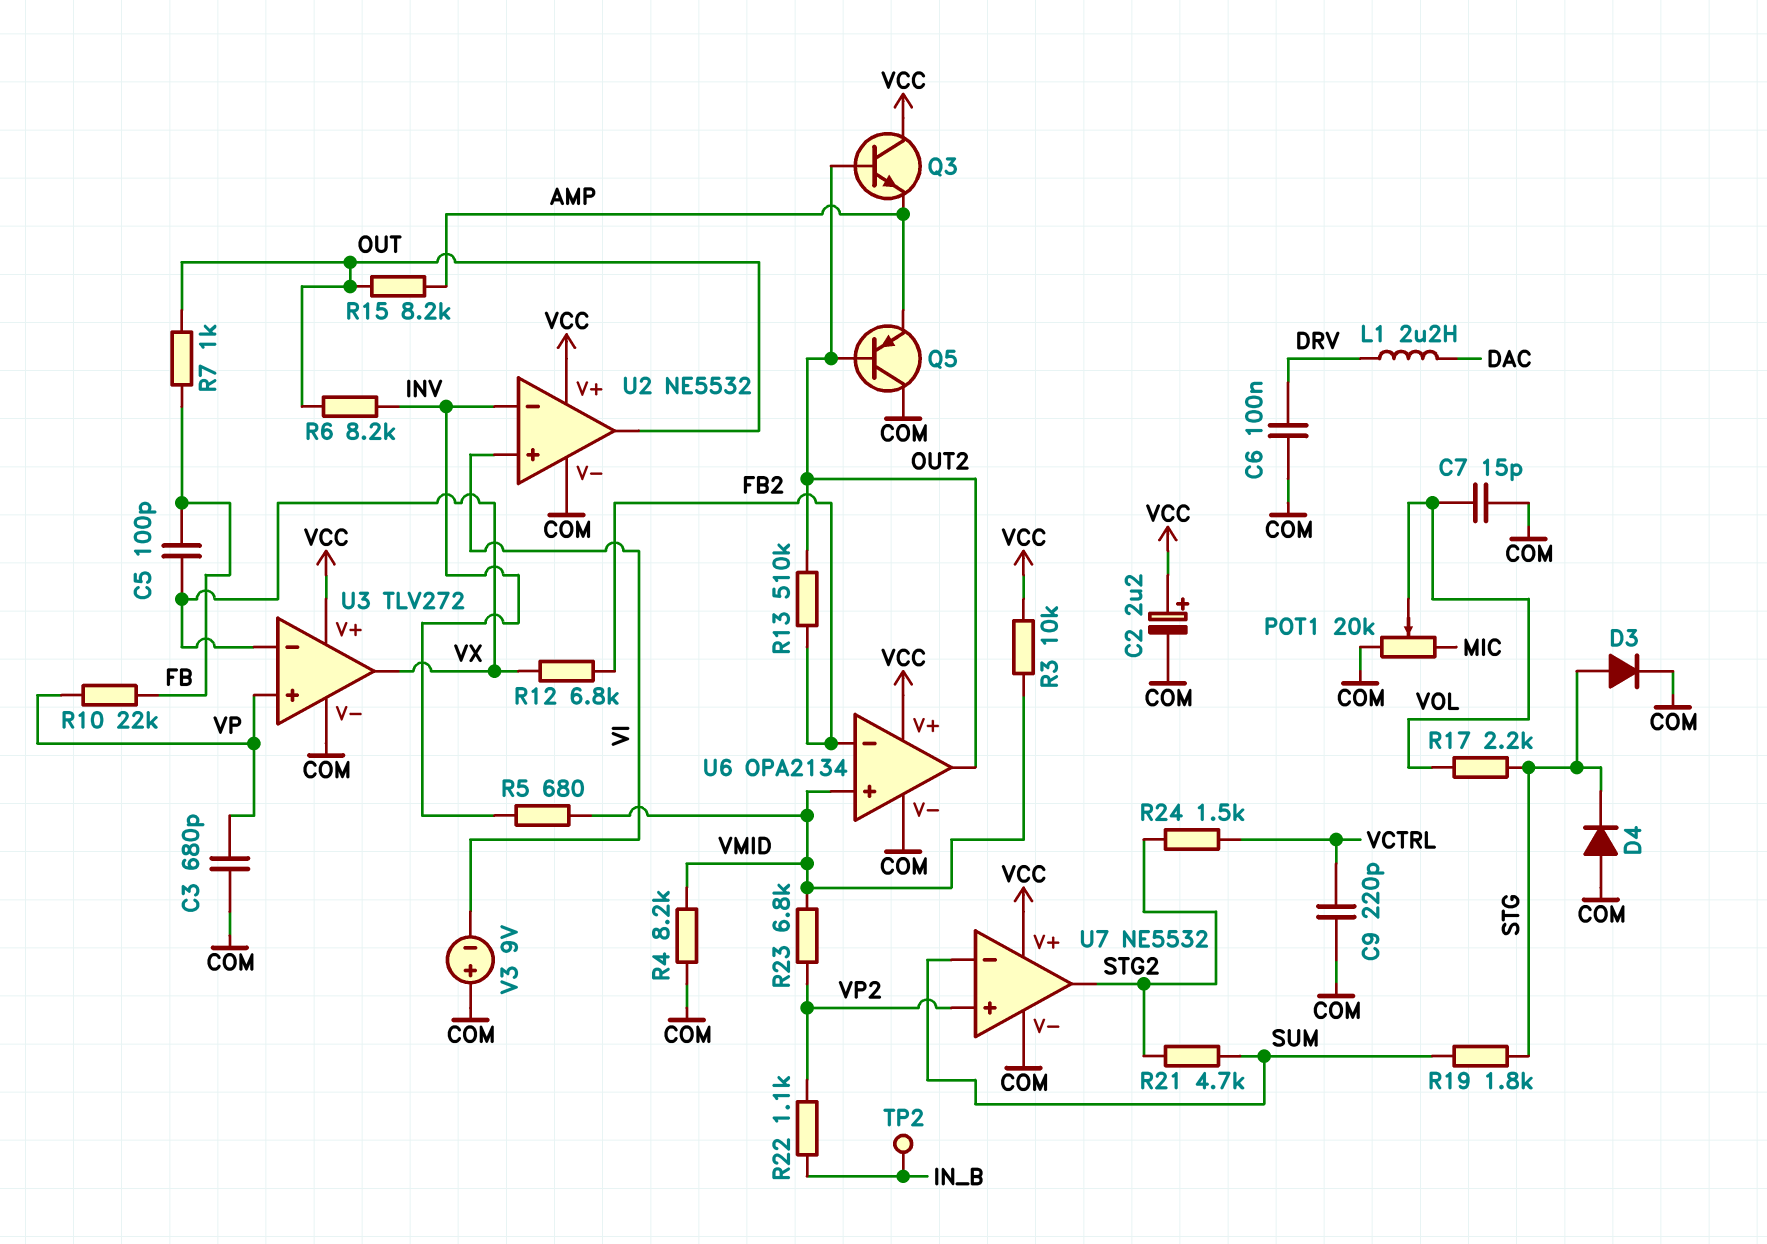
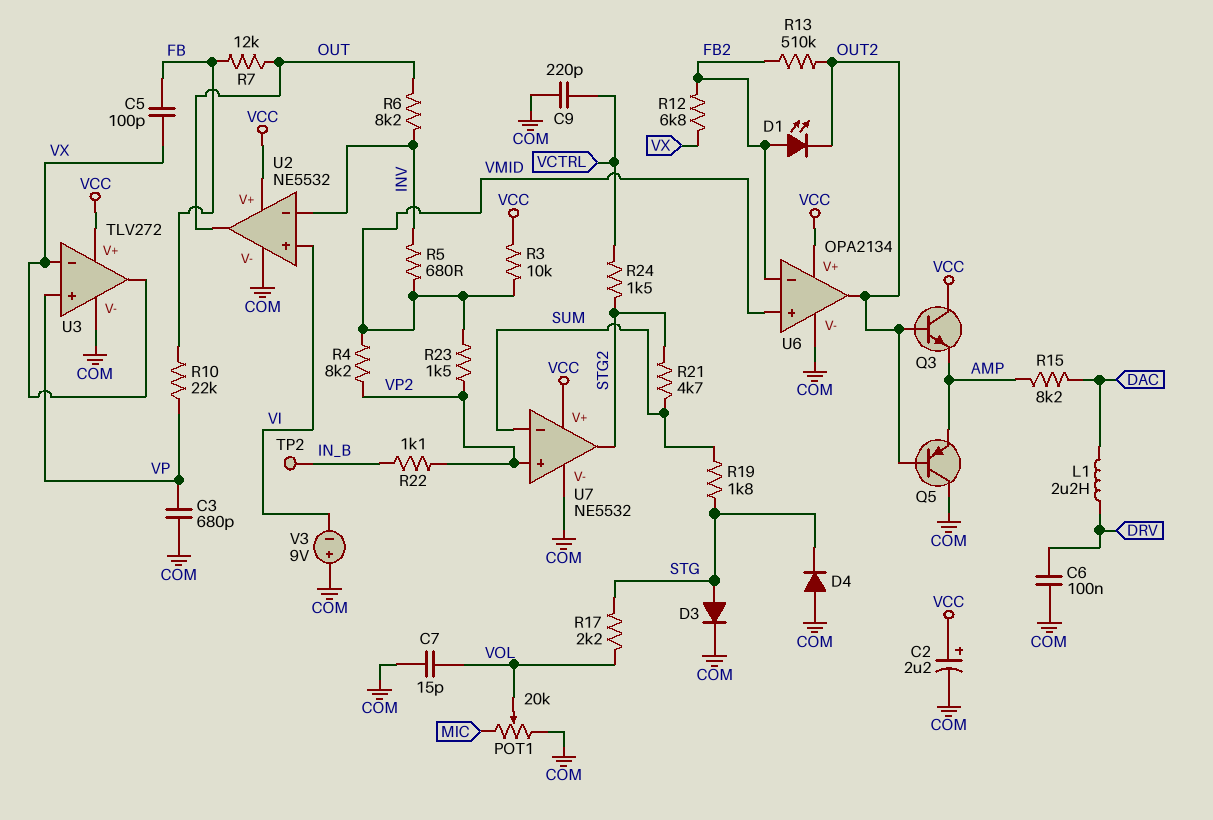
D1: none -> LED (A FB2, K OUT2)
R4: 8.2k (COM, VMID) -> 8.2k (VMID, VP2)
R7: 1k (FB, OUT) -> 12k (FB, OUT)
R15: 8.2k (AMP, OUT) -> 8.2k (AMP, DAC)
R23: 6.8k (VMID, VP2) -> 1.5k (VMID, VP2)

